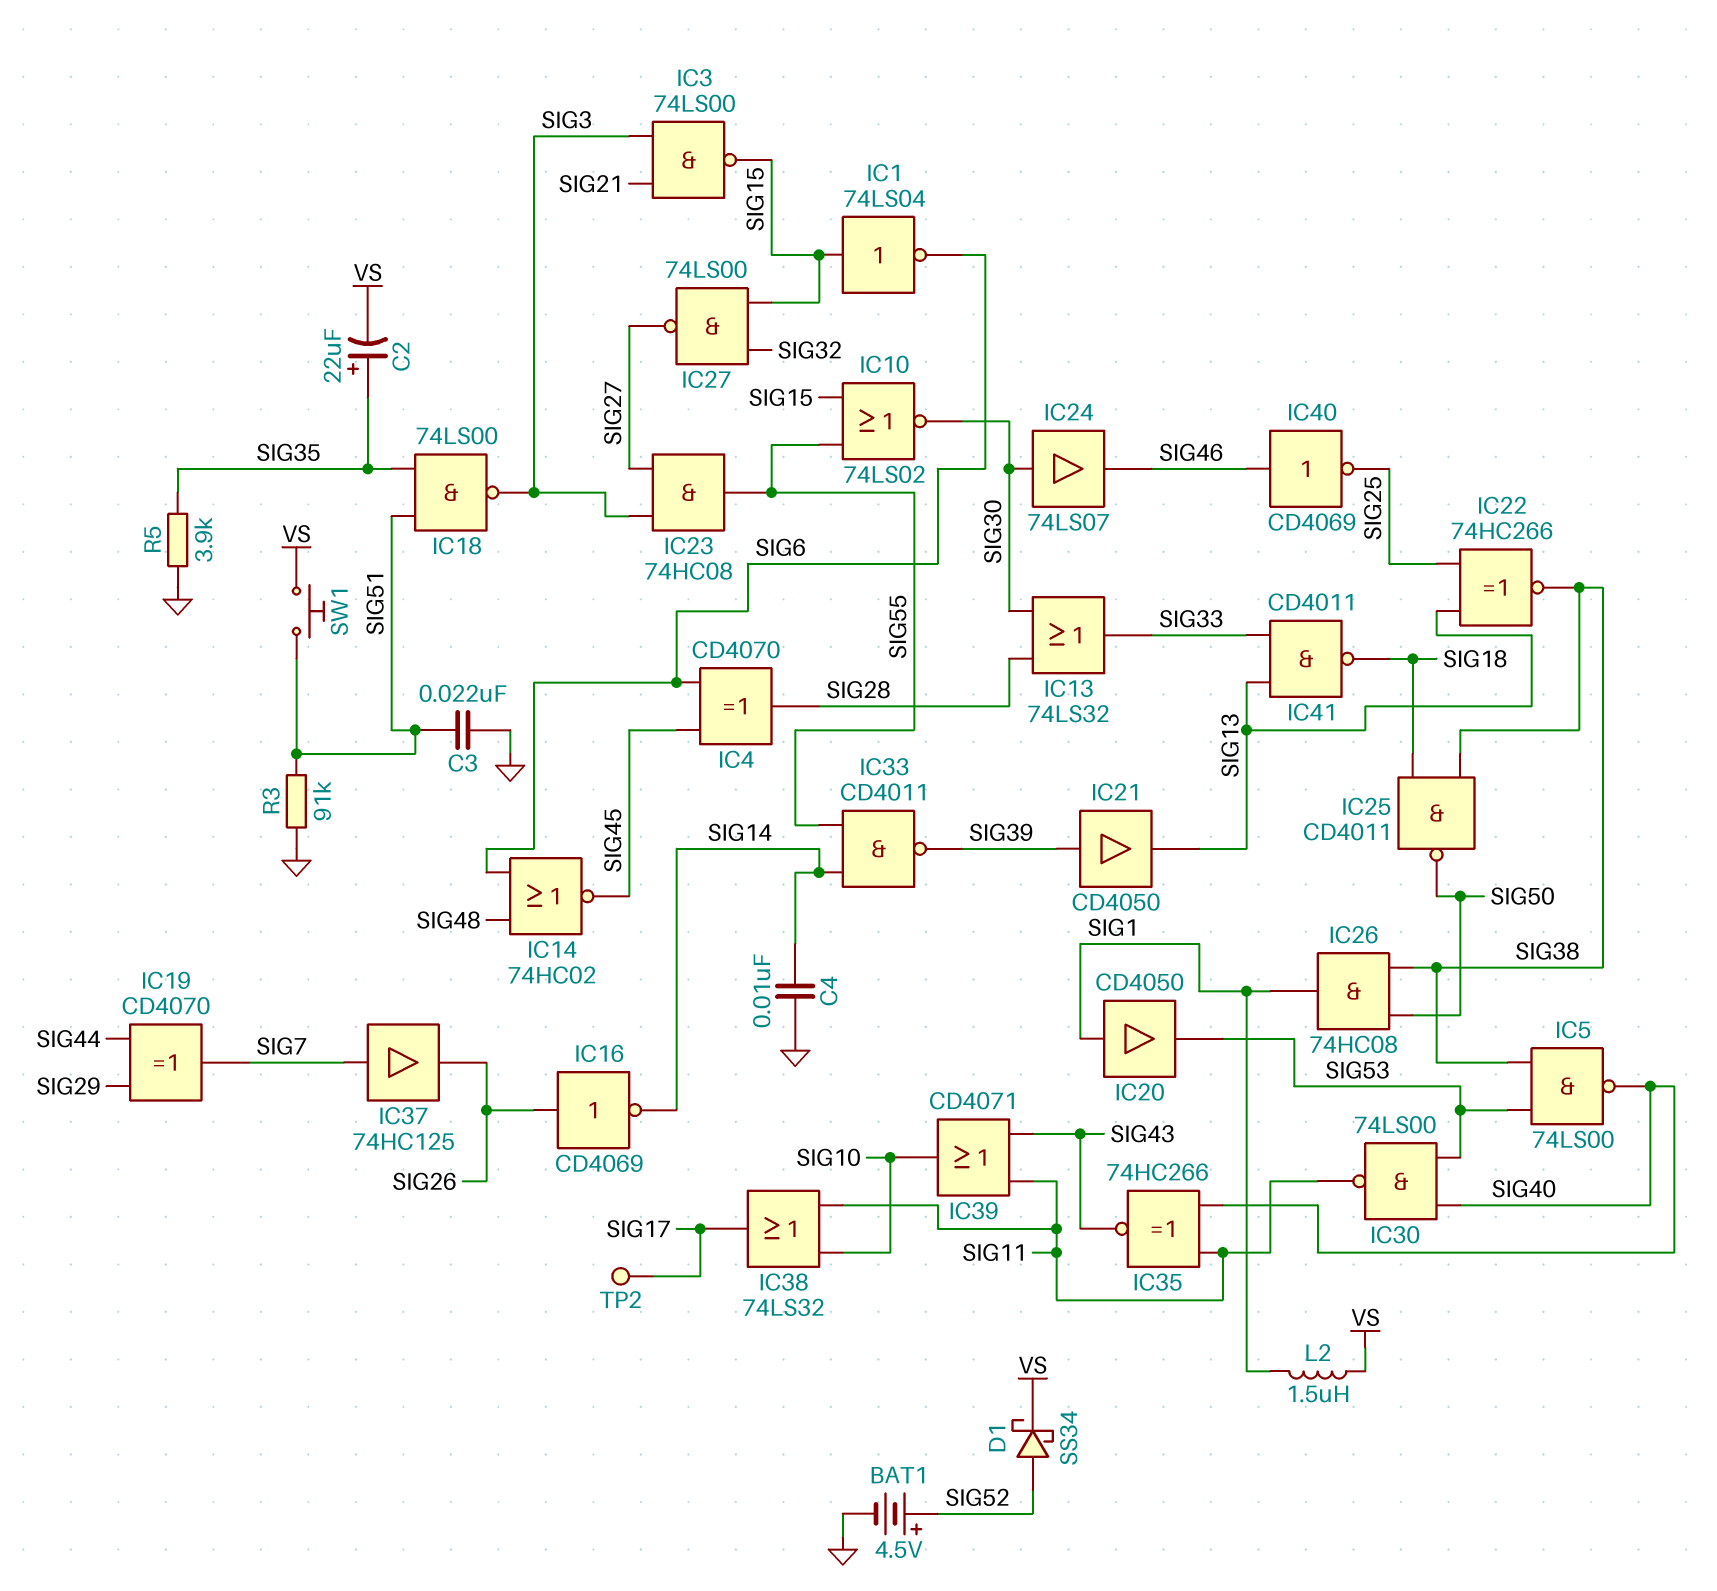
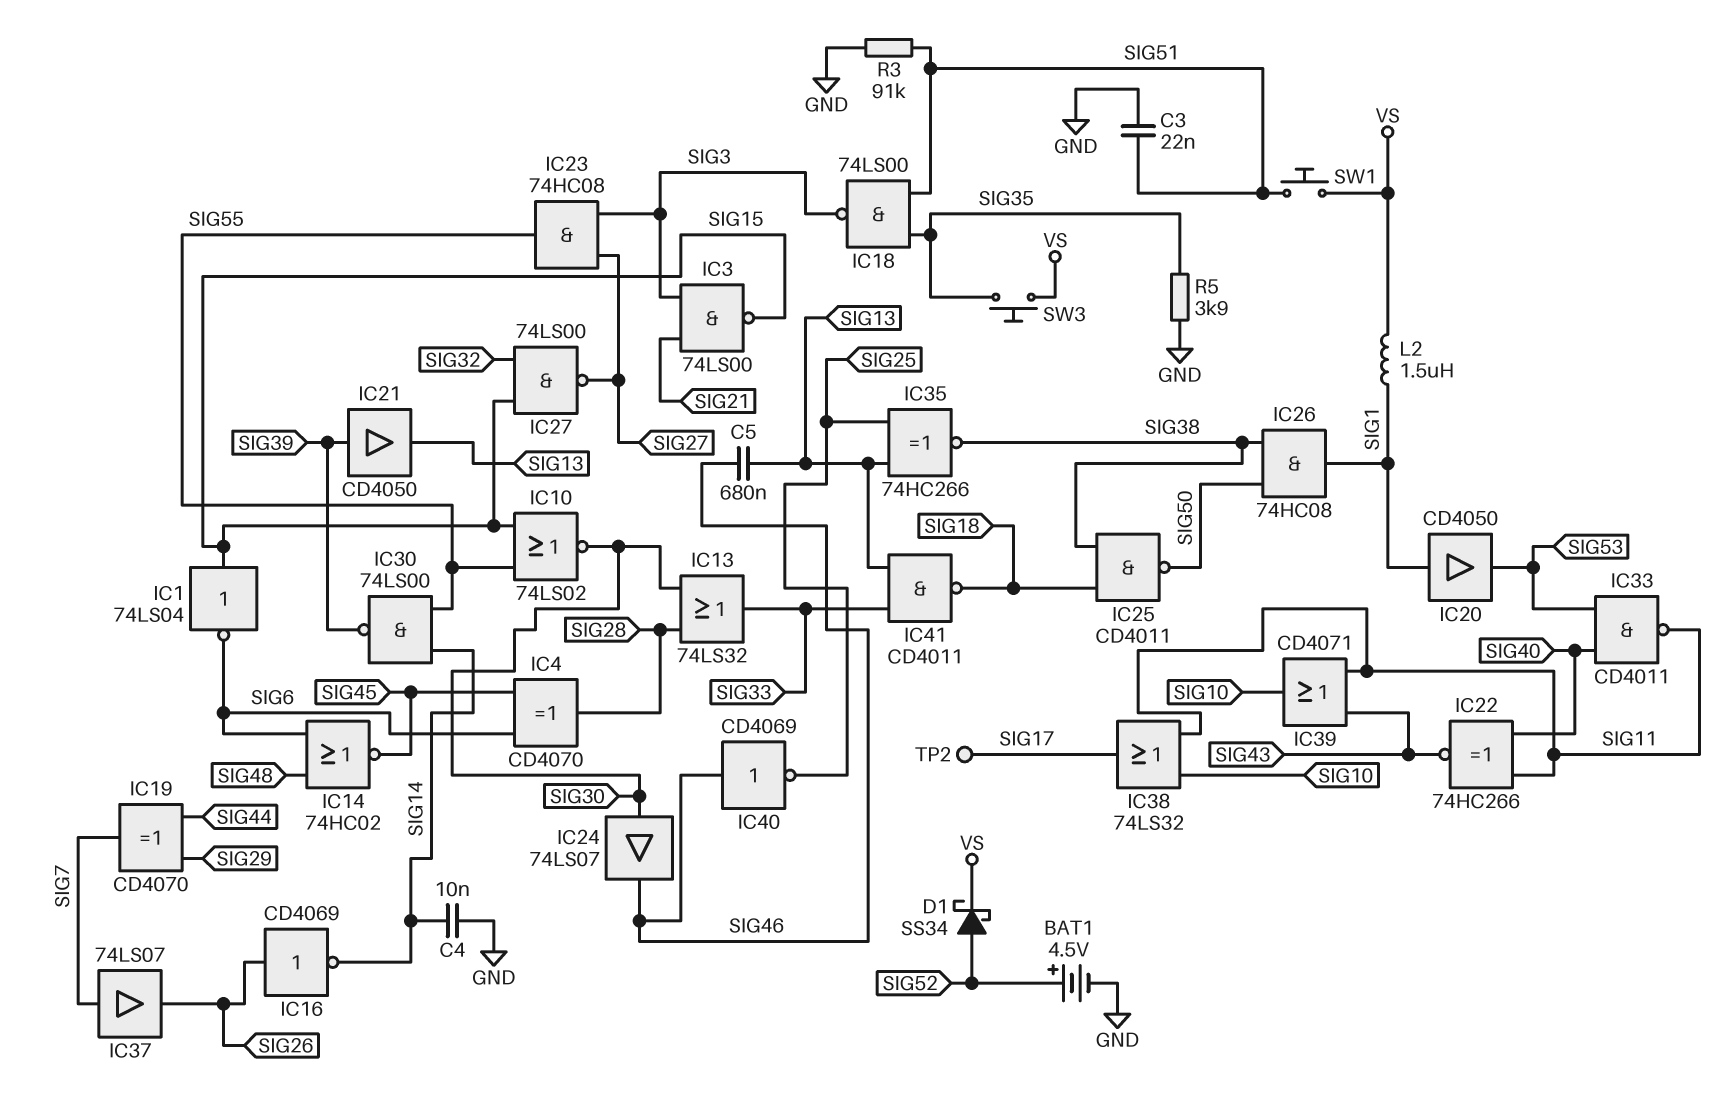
C2: 22uF (plus SIG35, minus VS) -> none
C5: none -> 680nF (SIG13, SIG46)
IC5: NAND 74LS00 (in SIG38, in SIG53, out SIG40) -> none
IC22: XNOR 74HC266 (in SIG13, in SIG25, out SIG38) -> XNOR 74HC266 (in SIG11, in SIG40, out SIG43)
IC30: NAND 74LS00 (in SIG40, in SIG53, out SIG11) -> NAND 74LS00 (in SIG14, in SIG55, out SIG39)
IC33: NAND CD4011 (in SIG14, in SIG55, out SIG39) -> NAND CD4011 (in SIG40, in SIG53, out SIG11)
IC35: XNOR 74HC266 (in SIG11, in SIG40, out SIG43) -> XNOR 74HC266 (in SIG13, in SIG25, out SIG38)
IC37: buffer 74HC125 (in SIG7, out SIG26) -> buffer 74LS07 (in SIG7, out SIG26)
SW3: none -> button (SIG35, VS)

